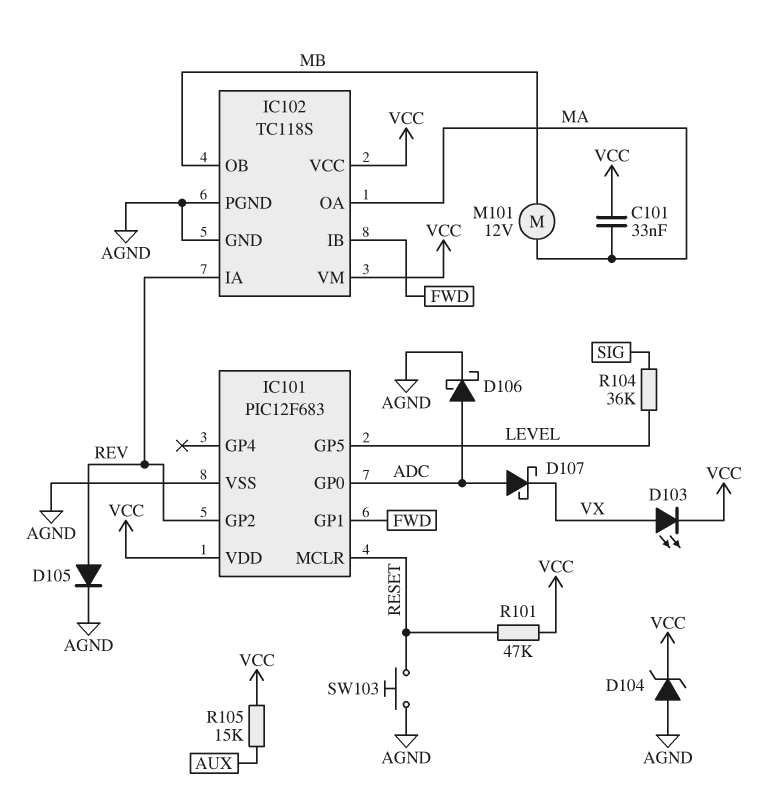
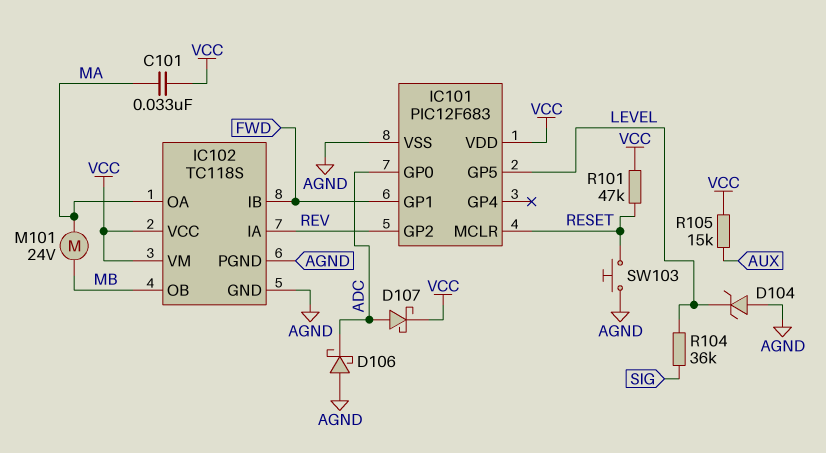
D103: LED (A VX, K VCC) -> none
D104: zener (A AGND, K VCC) -> zener (A AGND, K LEVEL)
D105: diode (A REV, K AGND) -> none
D106: schottky (A ADC, K AGND) -> schottky (A AGND, K ADC)
D107: schottky (A ADC, K VX) -> schottky (A ADC, K VCC)
M101: motor 12V (MA, MB) -> motor 24V (MA, MB)

